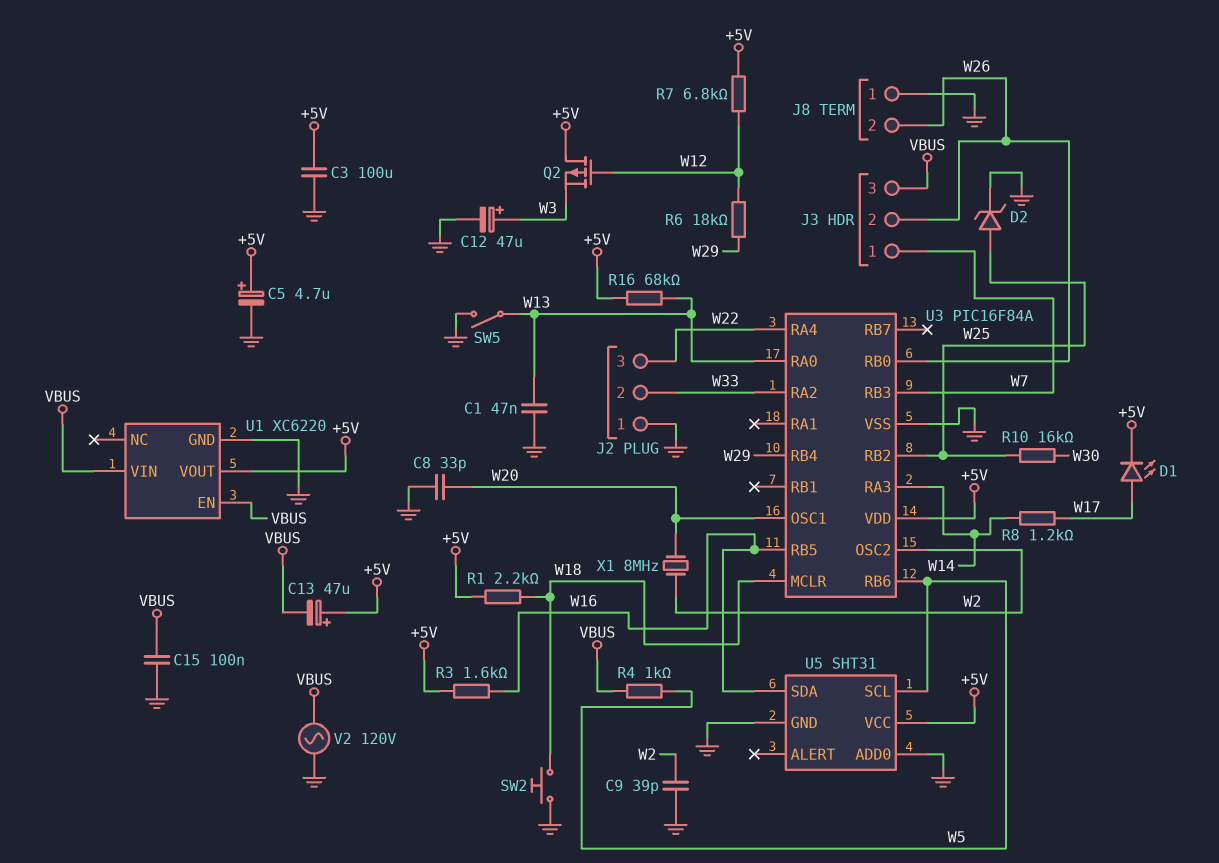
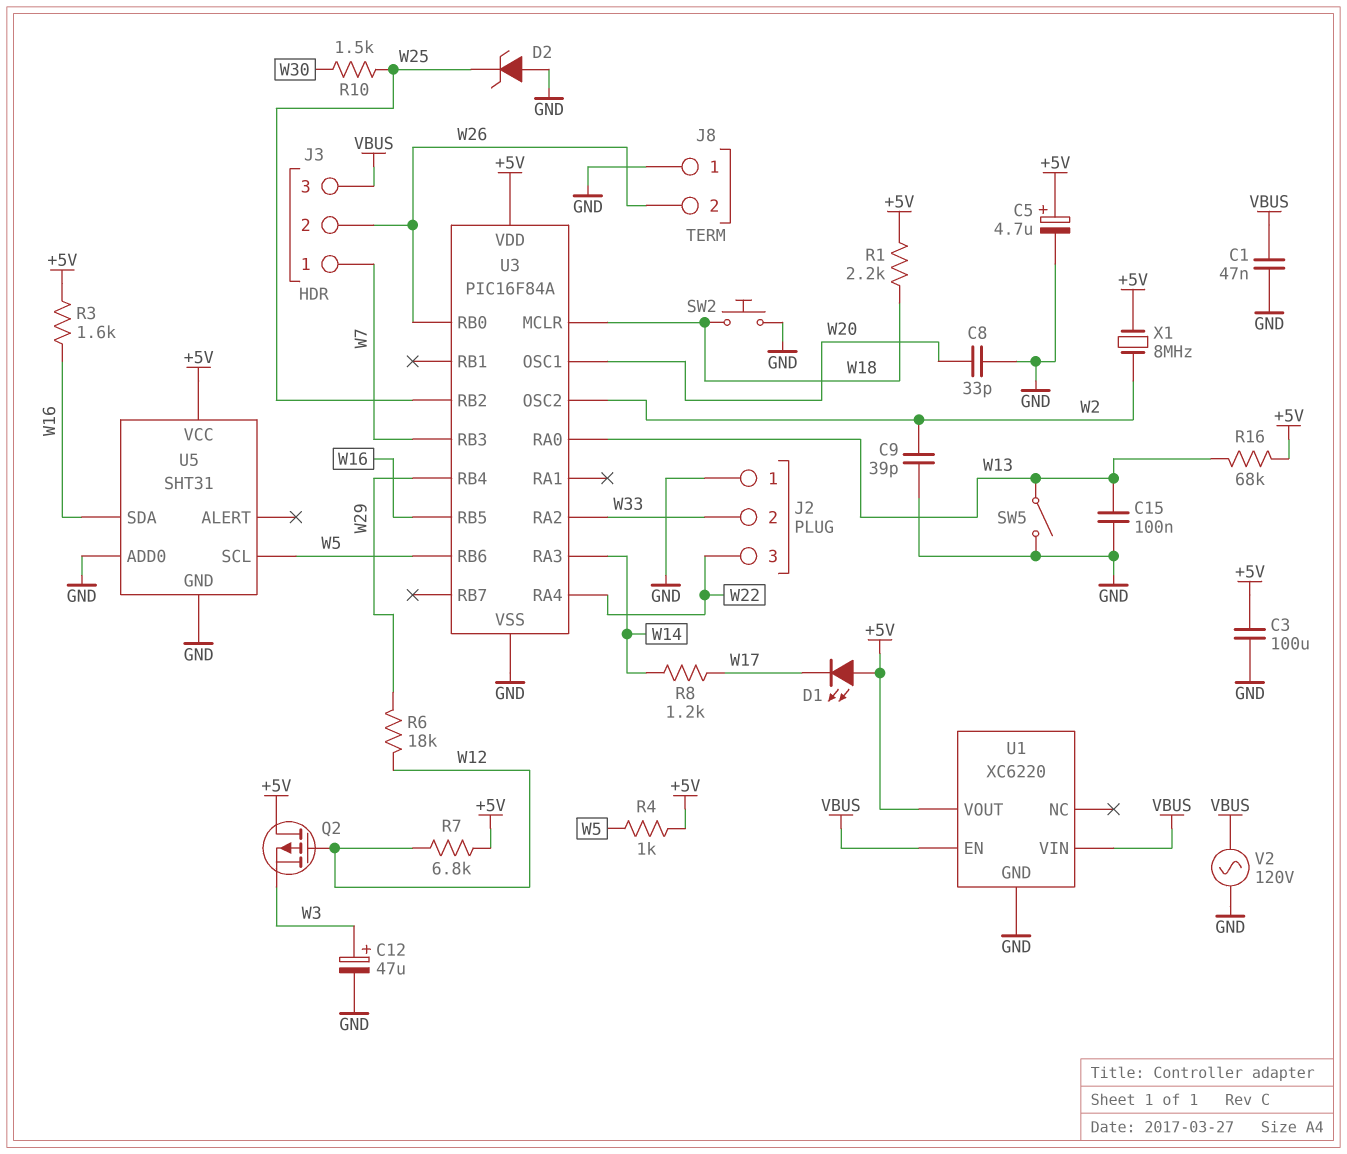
C1: 47nF (GND, W13) -> 47nF (GND, VBUS)
C13: 47uF (plus +5V, minus VBUS) -> none
C15: 100nF (GND, VBUS) -> 100nF (GND, W13)
D1: LED (A W17, K +5V) -> LED (A +5V, K W17)
D2: zener (A W25, K GND) -> zener (A GND, K W25)
R4: 1k (VBUS, W5) -> 1k (+5V, W5)
R10: 16k (W25, W30) -> 1.5k (W25, W30)
X1: 8MHz (W2, W20) -> 8MHz (+5V, W2)

